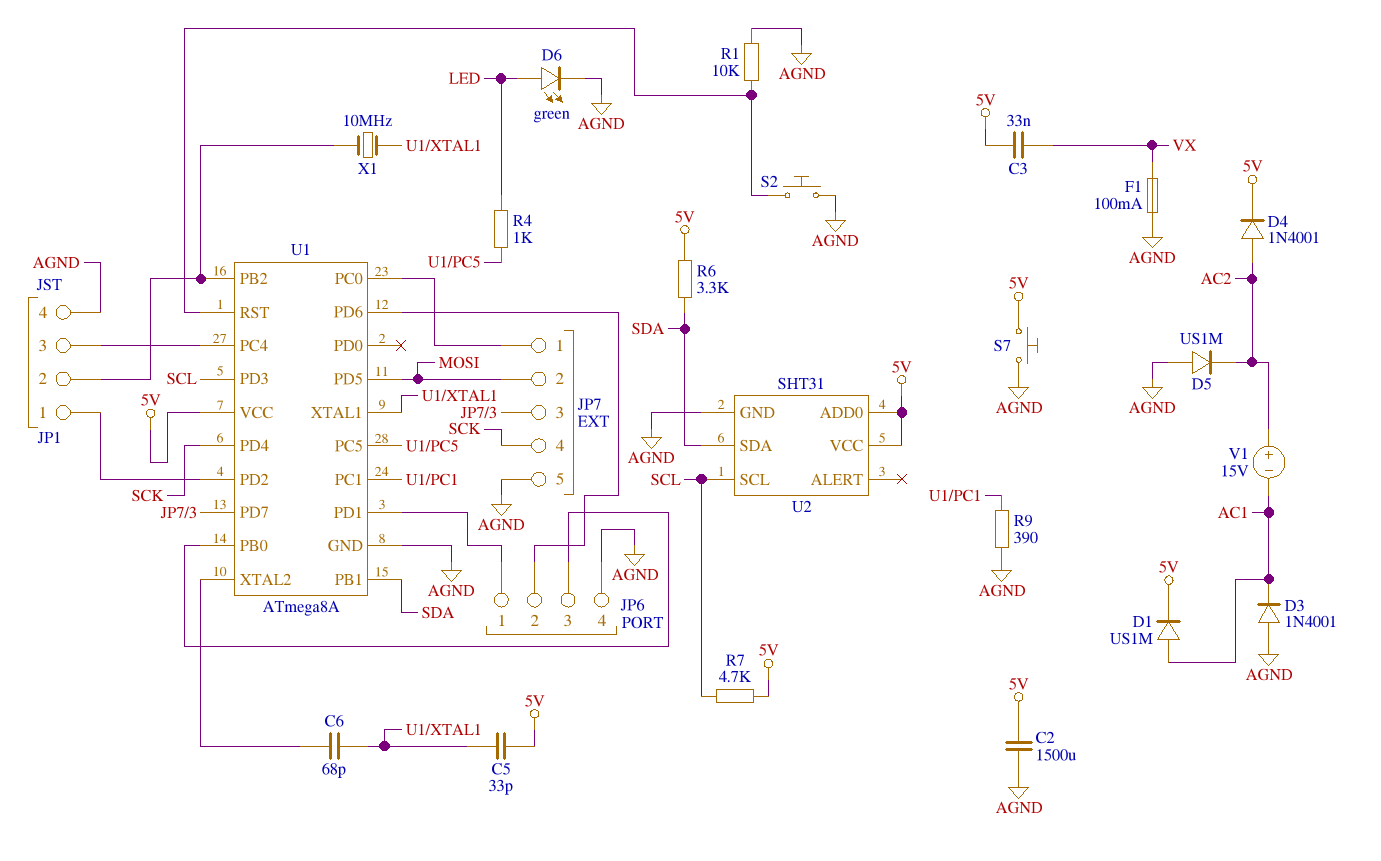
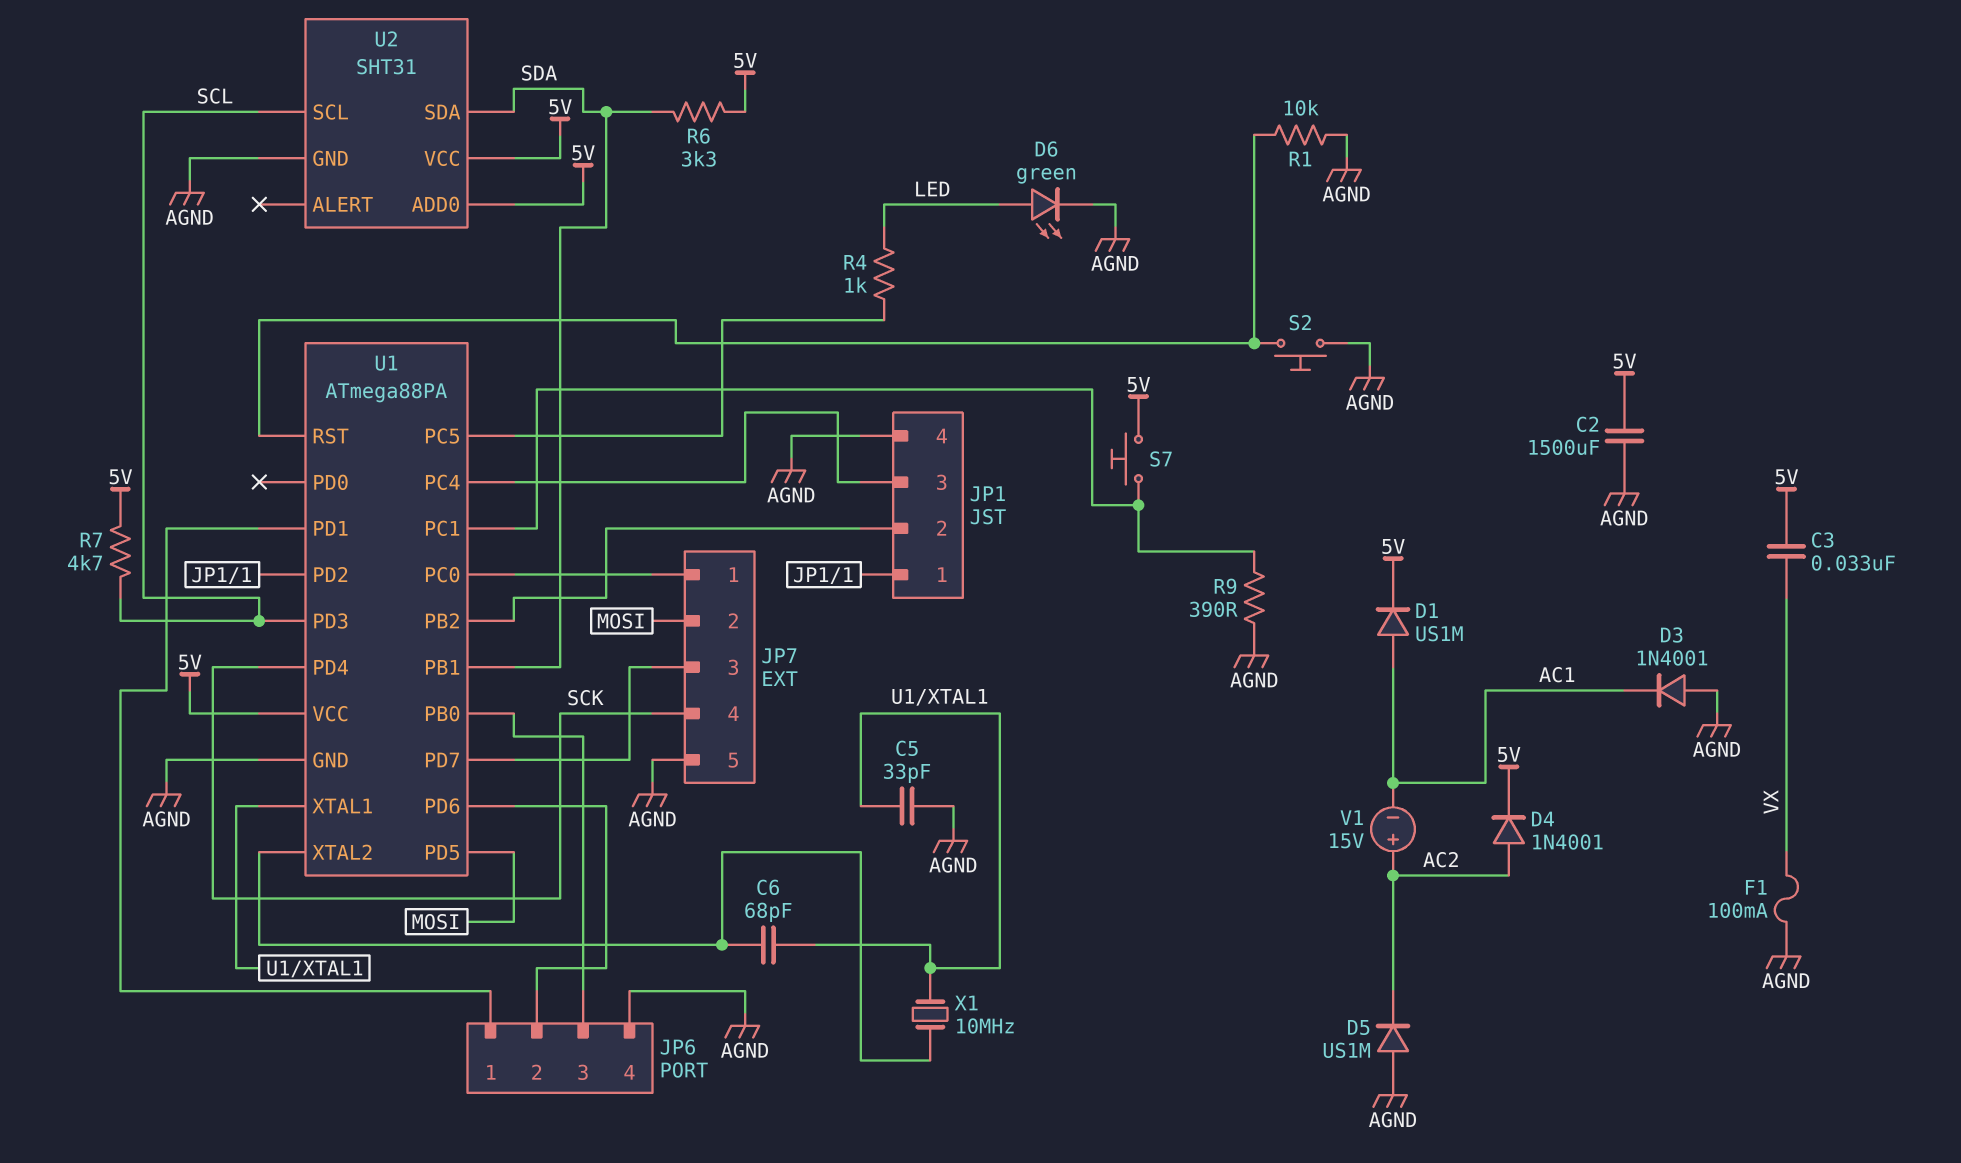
C5: 33pF (5V, U1/XTAL1) -> 33pF (AGND, U1/XTAL1)
S7: button (5V, AGND) -> button (5V, U1/PC1)
U1: ATmega8A -> ATmega88PA
X1: 10MHz (JP1/2, U1/XTAL1) -> 10MHz (U1/XTAL1, U1/XTAL2)

